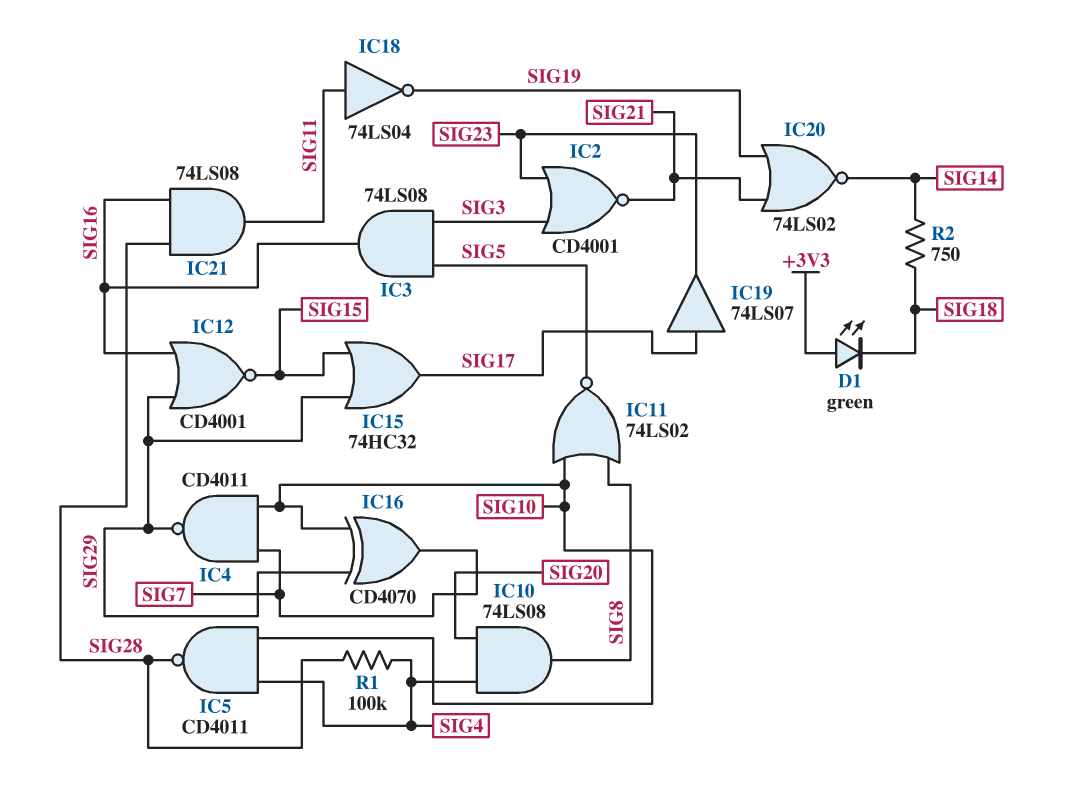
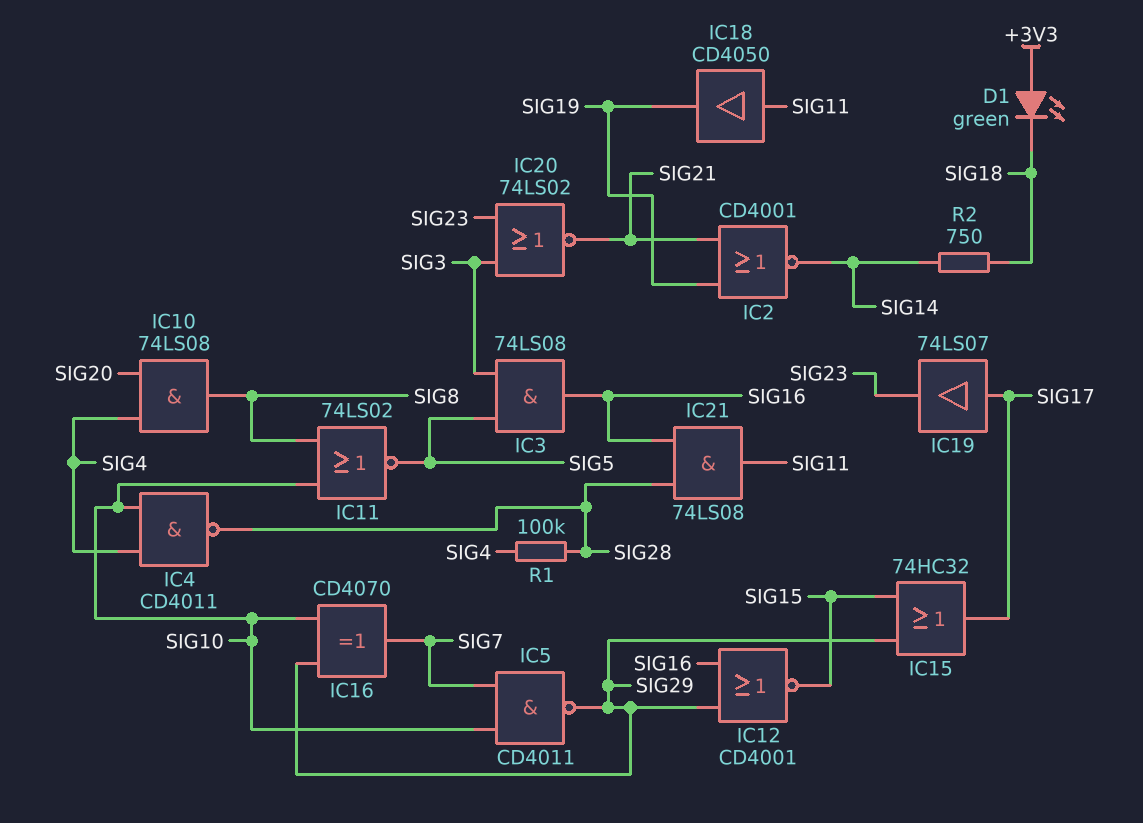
IC2: NOR CD4001 (in SIG3, in SIG23, out SIG21) -> NOR CD4001 (in SIG19, in SIG21, out SIG14)
IC4: NAND CD4011 (in SIG7, in SIG10, out SIG29) -> NAND CD4011 (in SIG4, in SIG10, out SIG28)
IC5: NAND CD4011 (in SIG4, in SIG10, out SIG28) -> NAND CD4011 (in SIG7, in SIG10, out SIG29)
IC18: NOT 74LS04 (in SIG11, out SIG19) -> buffer CD4050 (in SIG11, out SIG19)
IC20: NOR 74LS02 (in SIG19, in SIG21, out SIG14) -> NOR 74LS02 (in SIG3, in SIG23, out SIG21)

